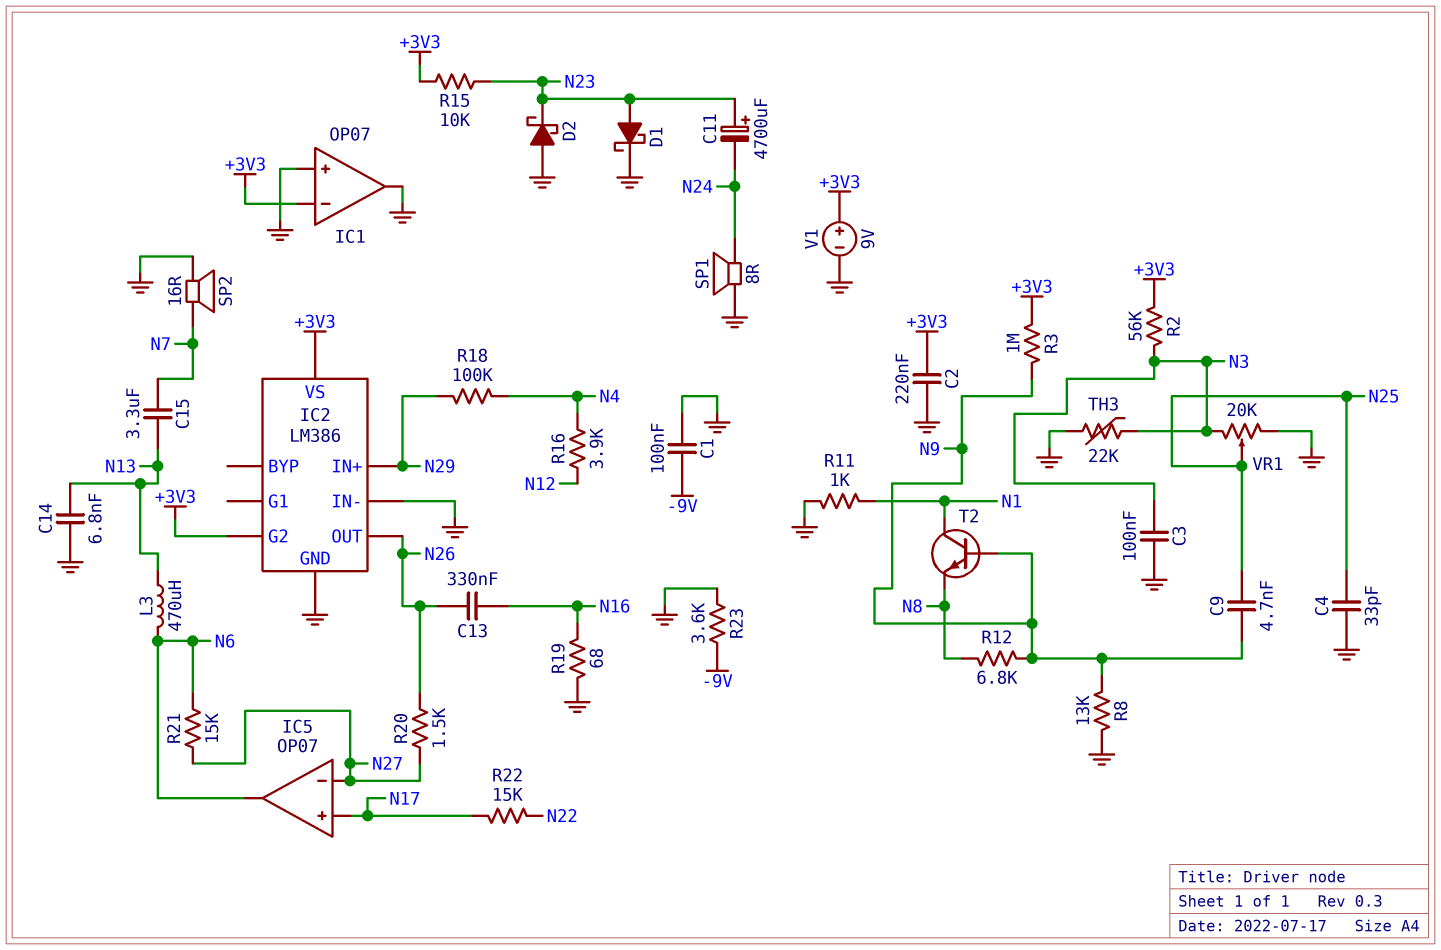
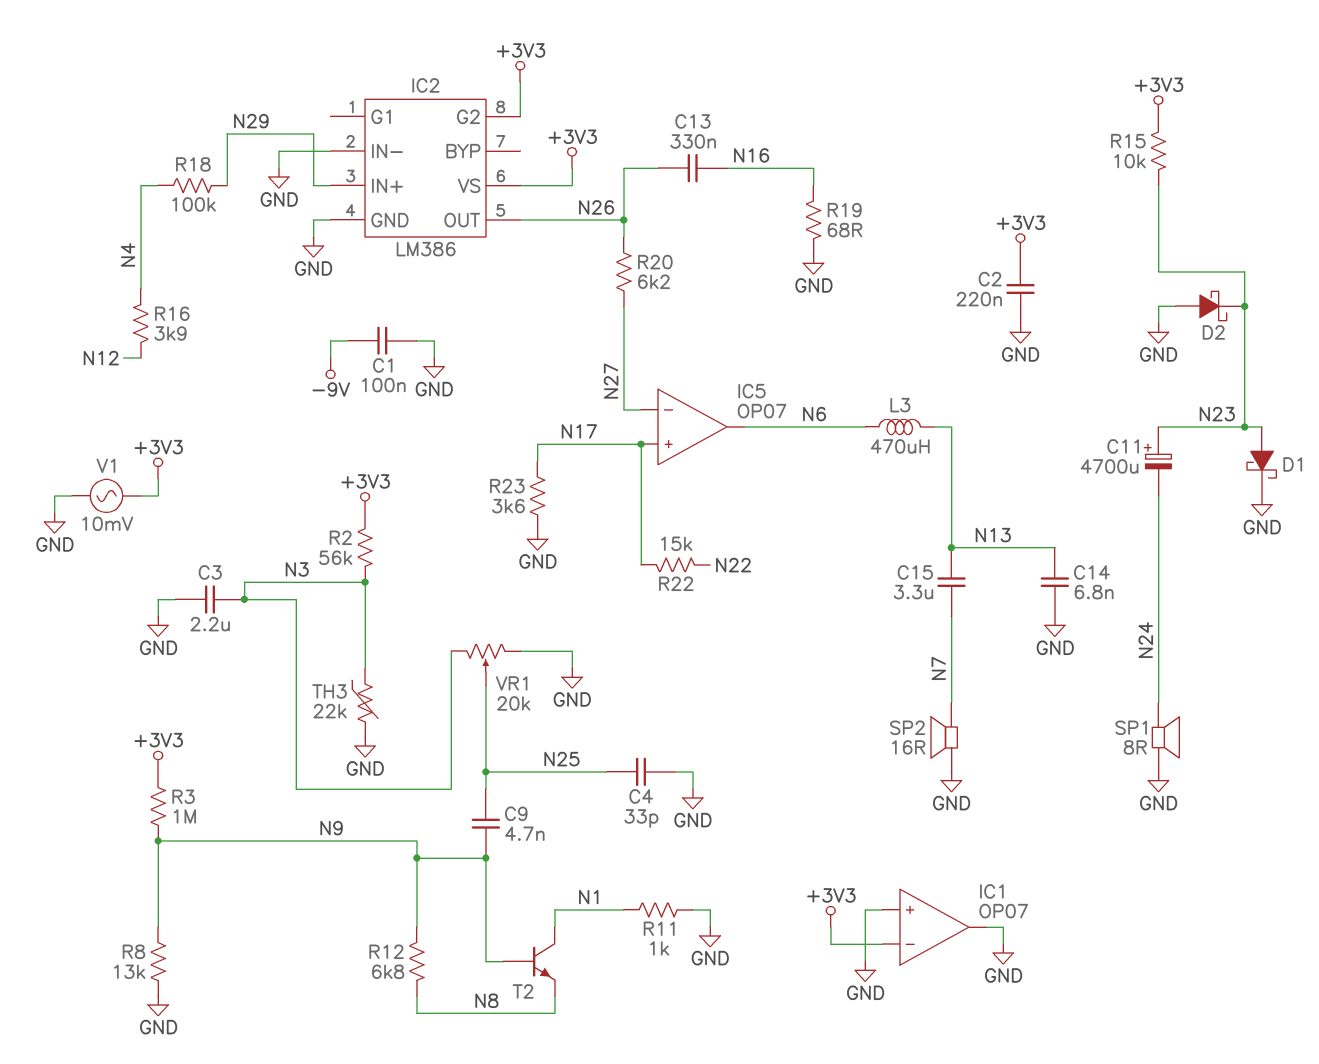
C3: 100nF (GND, N3) -> 2.2uF (GND, N3)
R20: 1.5k (N26, N27) -> 6.2k (N26, N27)
R21: 15k (N6, N27) -> none
R23: 3.6k (-9V, GND) -> 3.6k (GND, N17)
V1: 9V (plus +3V3, minus GND) -> AC 10mV (+3V3, GND)

